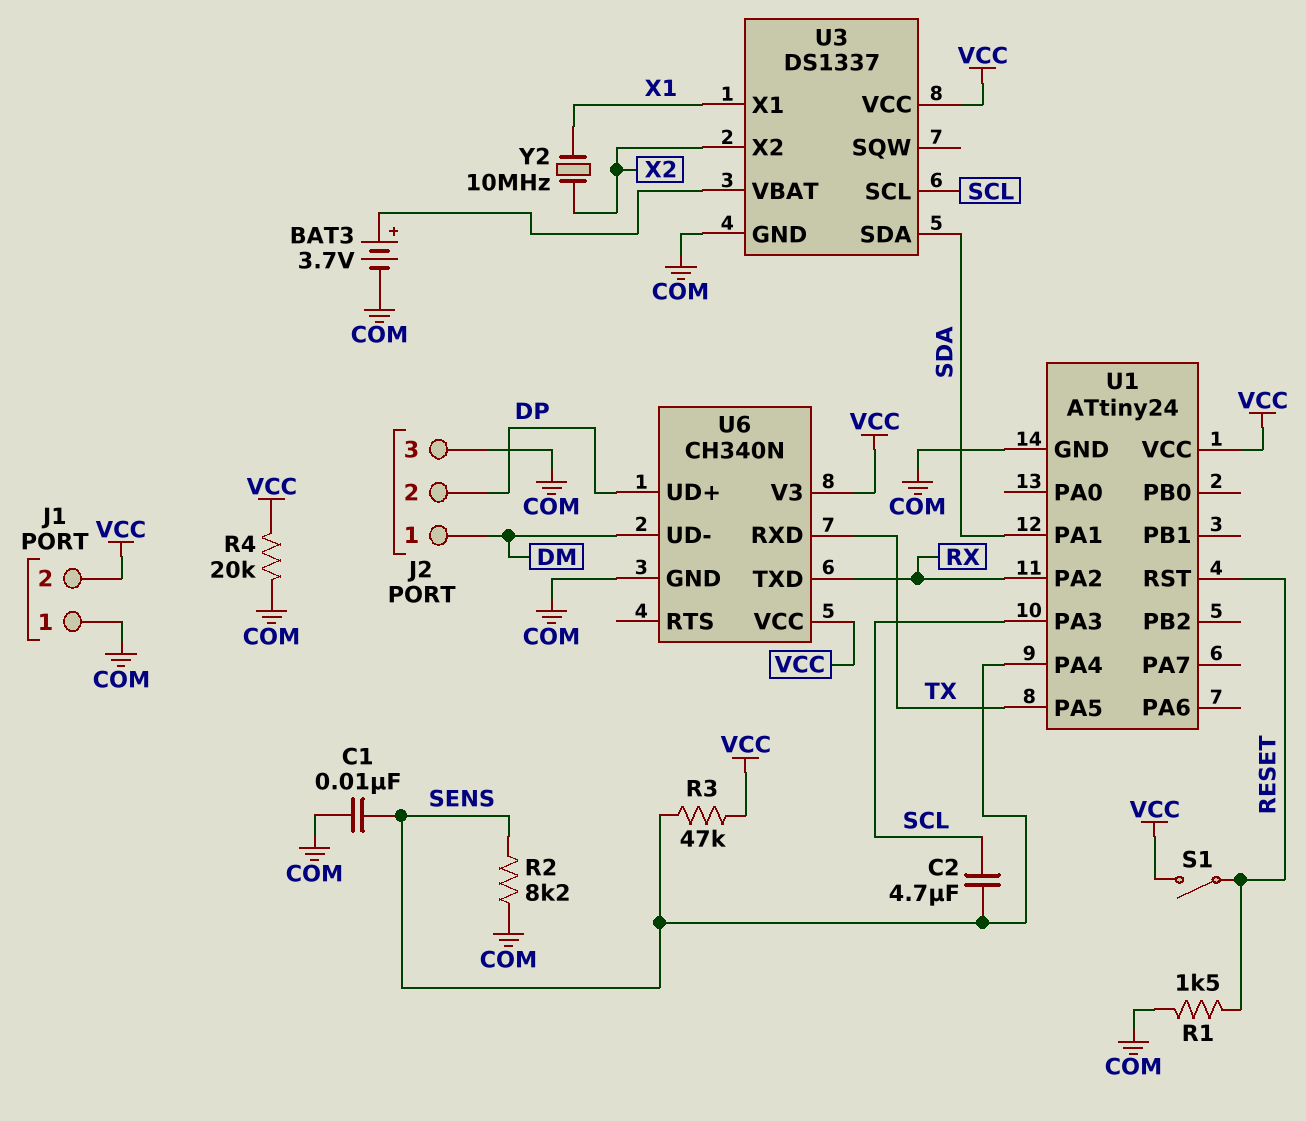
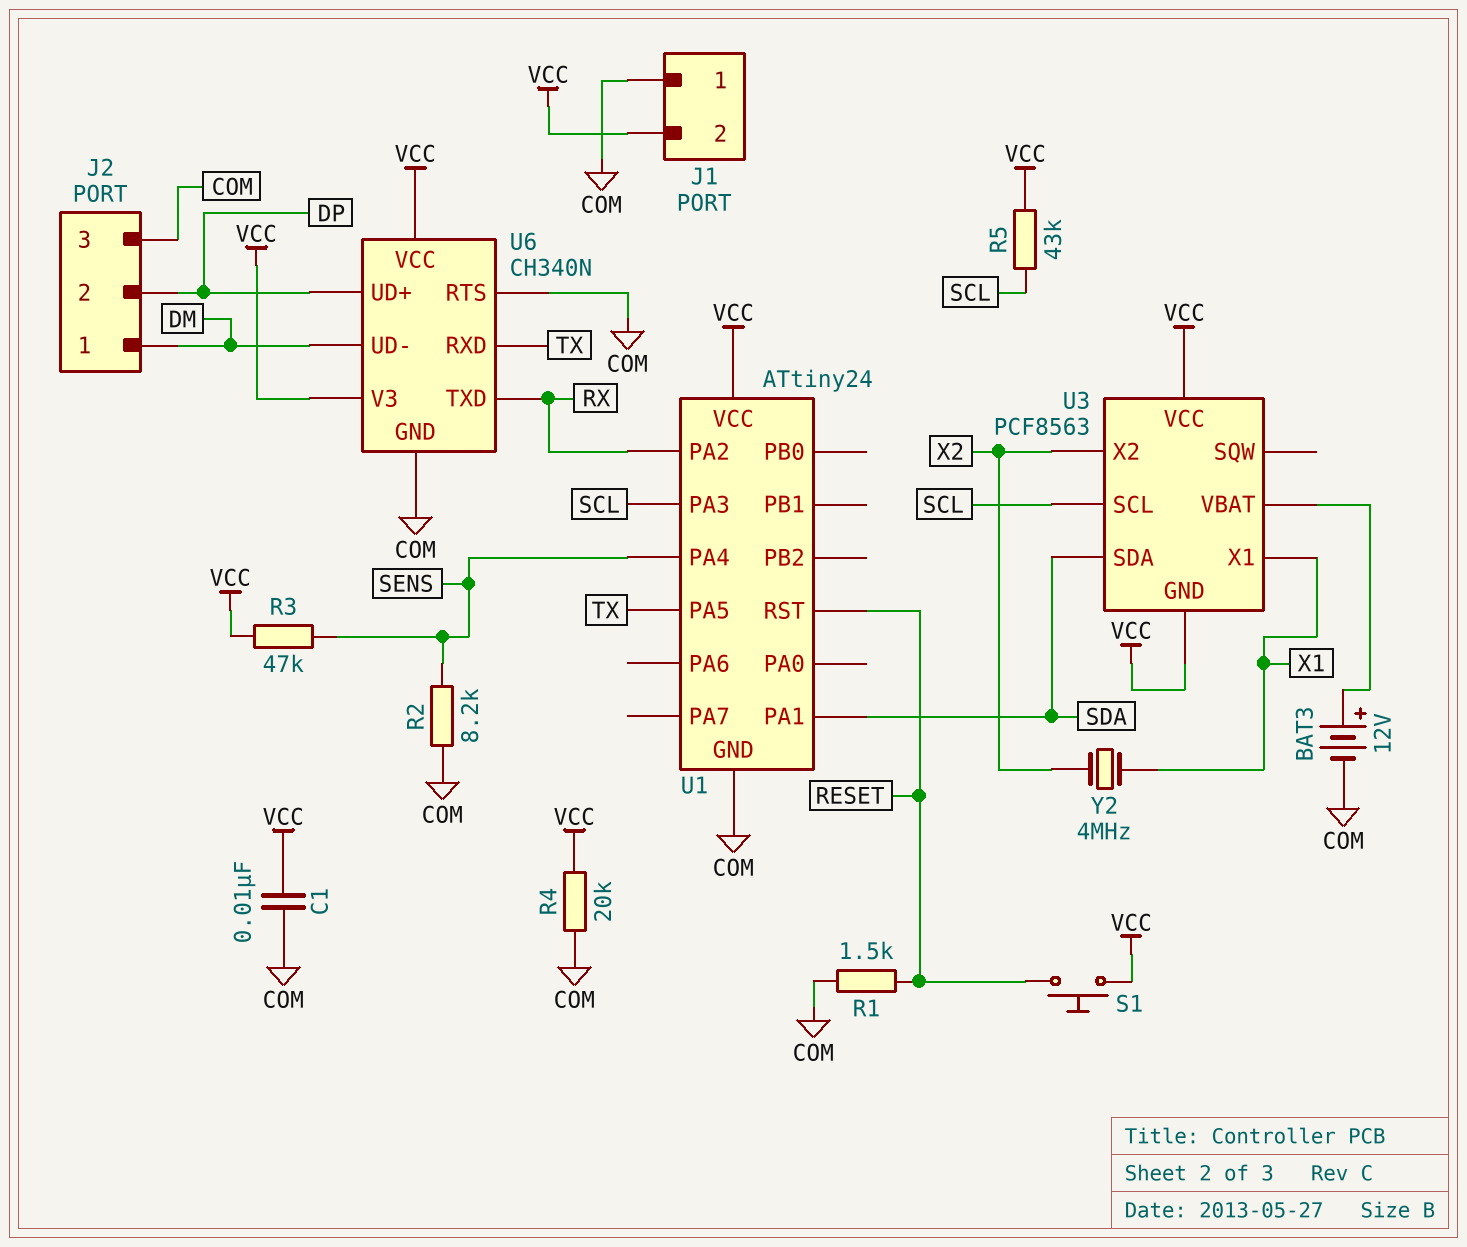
BAT3: 3.7V (plus U3/VBAT, minus COM) -> 12V (plus U3/VBAT, minus COM)
C1: 10nF (COM, SENS) -> 10nF (COM, VCC)
C2: 4.7uF (SCL, SENS) -> none
R5: none -> 43k (SCL, VCC)
S1: switch (RESET, VCC) -> button (RESET, VCC)
U3: DS1337 -> PCF8563
U3 pin GND: COM -> VCC
U6 pin RTS: none -> COM
Y2: 10MHz (X1, X2) -> 4MHz (X1, X2)

